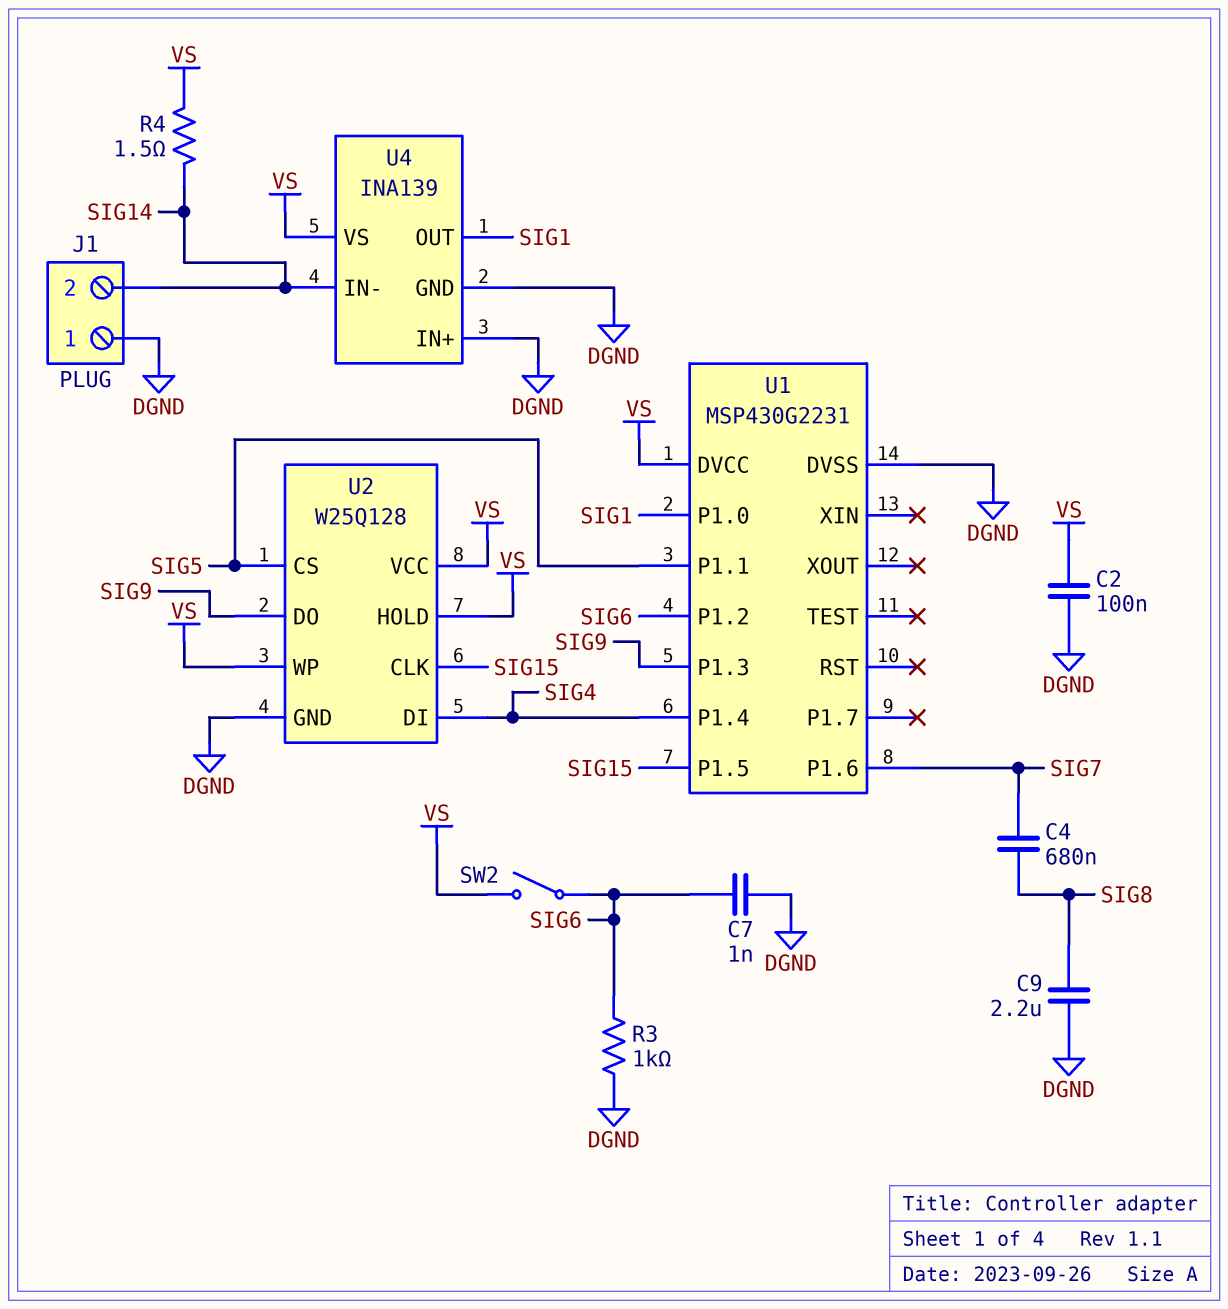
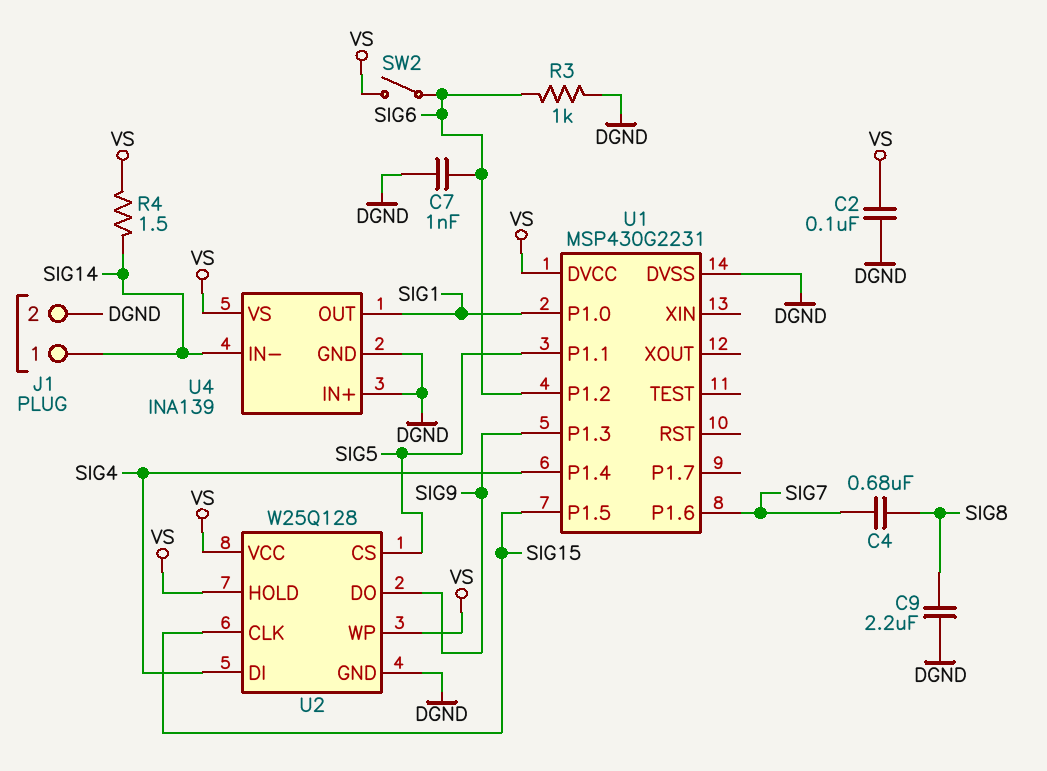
J1 pin 1: DGND -> SIG14
J1 pin 2: SIG14 -> DGND

